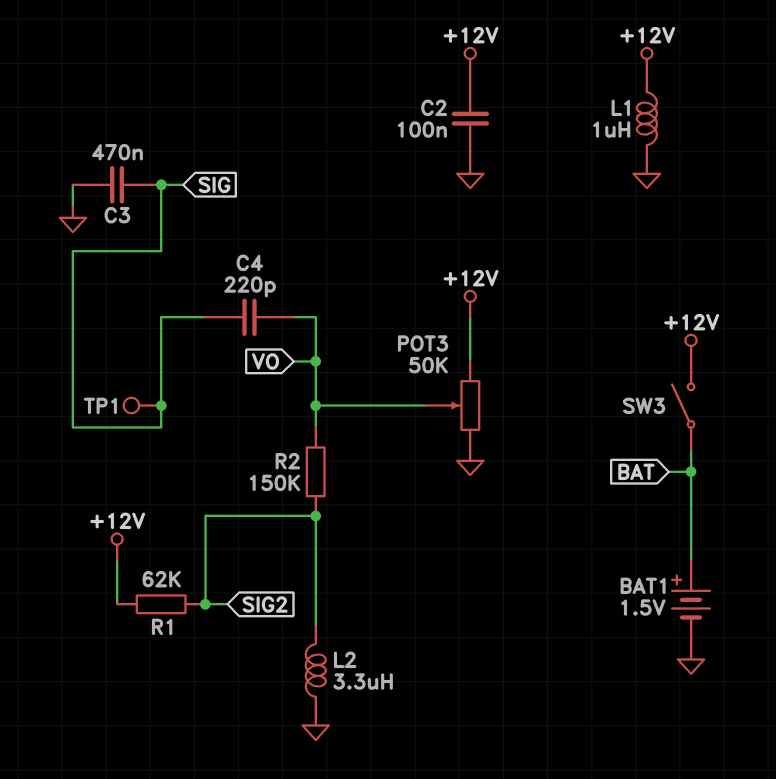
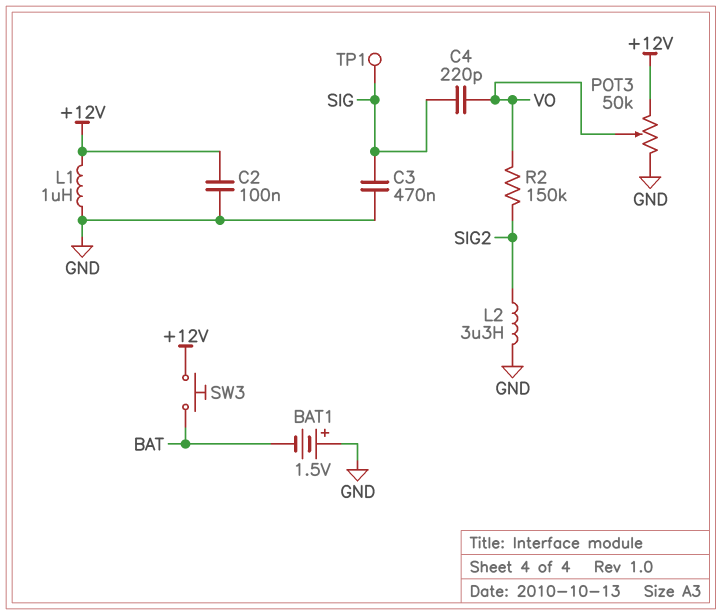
BAT1: 1.5V (plus BAT, minus GND) -> 1.5V (plus GND, minus BAT)
R1: 62k (+12V, SIG2) -> none
SW3: switch (+12V, BAT) -> button (+12V, BAT)

